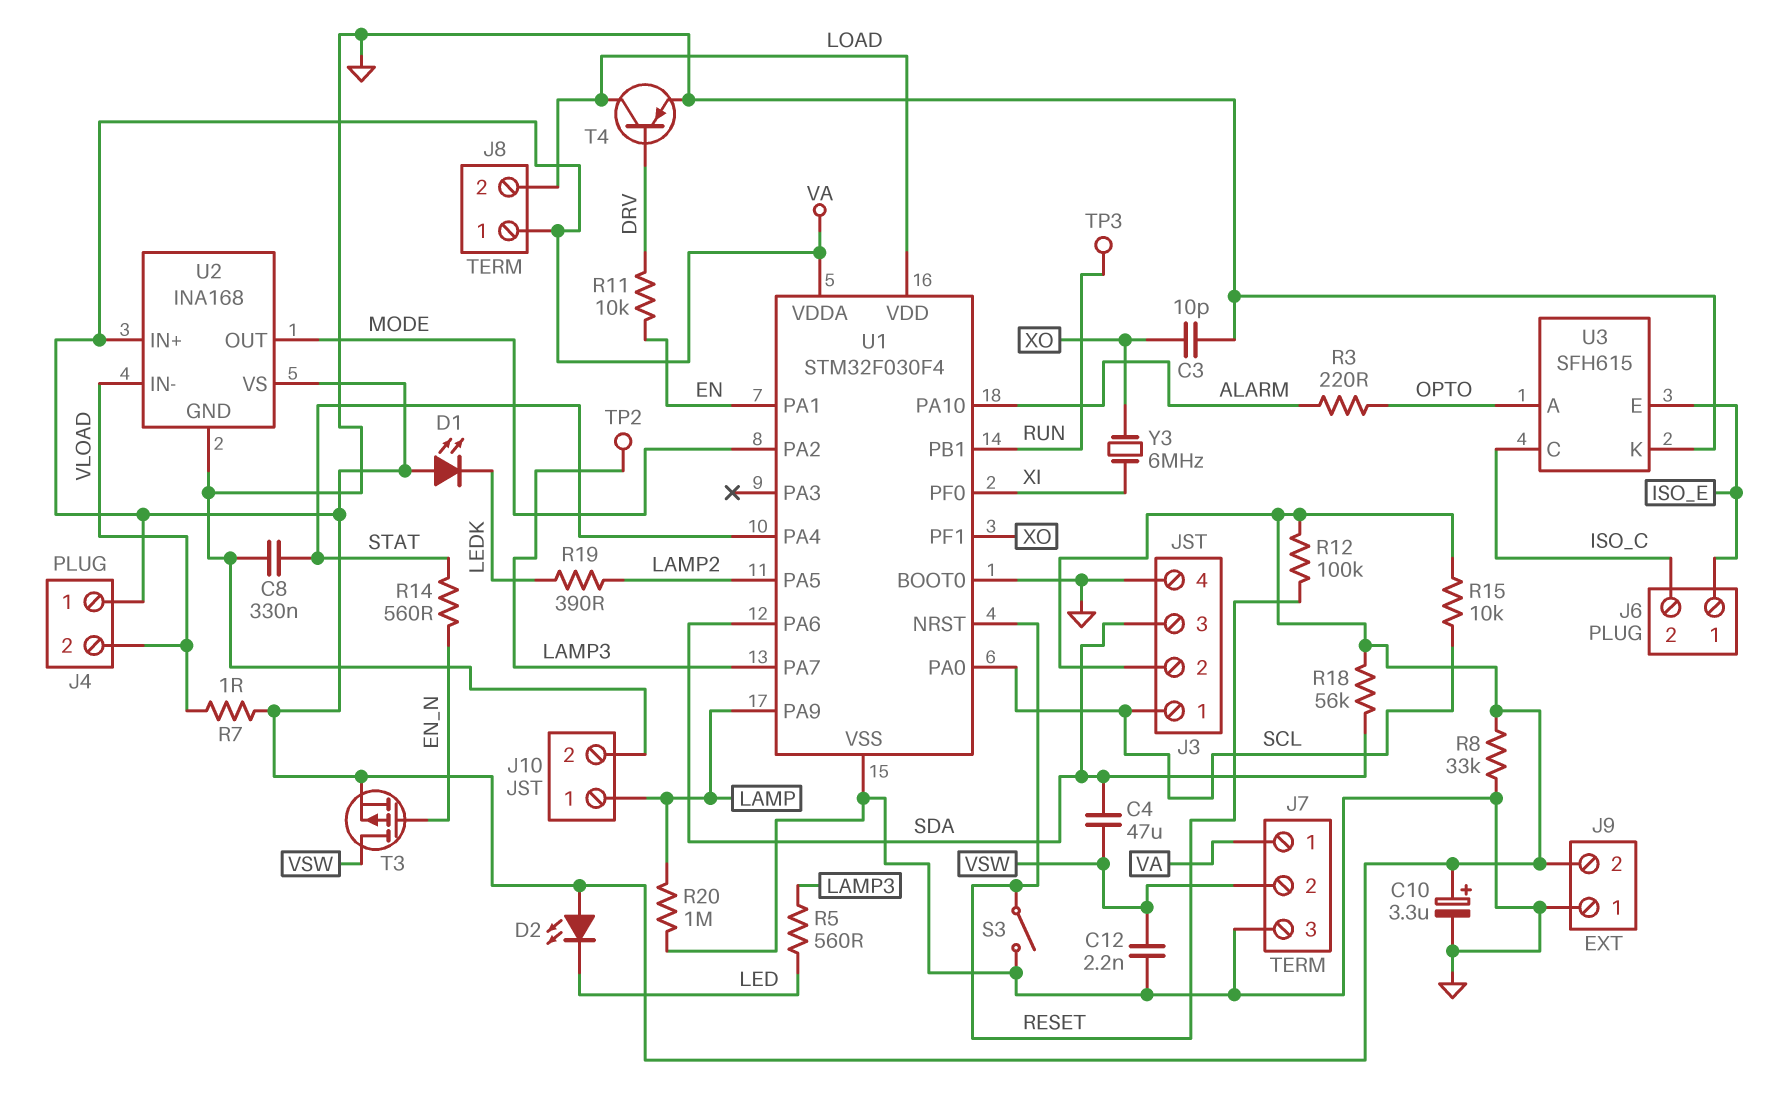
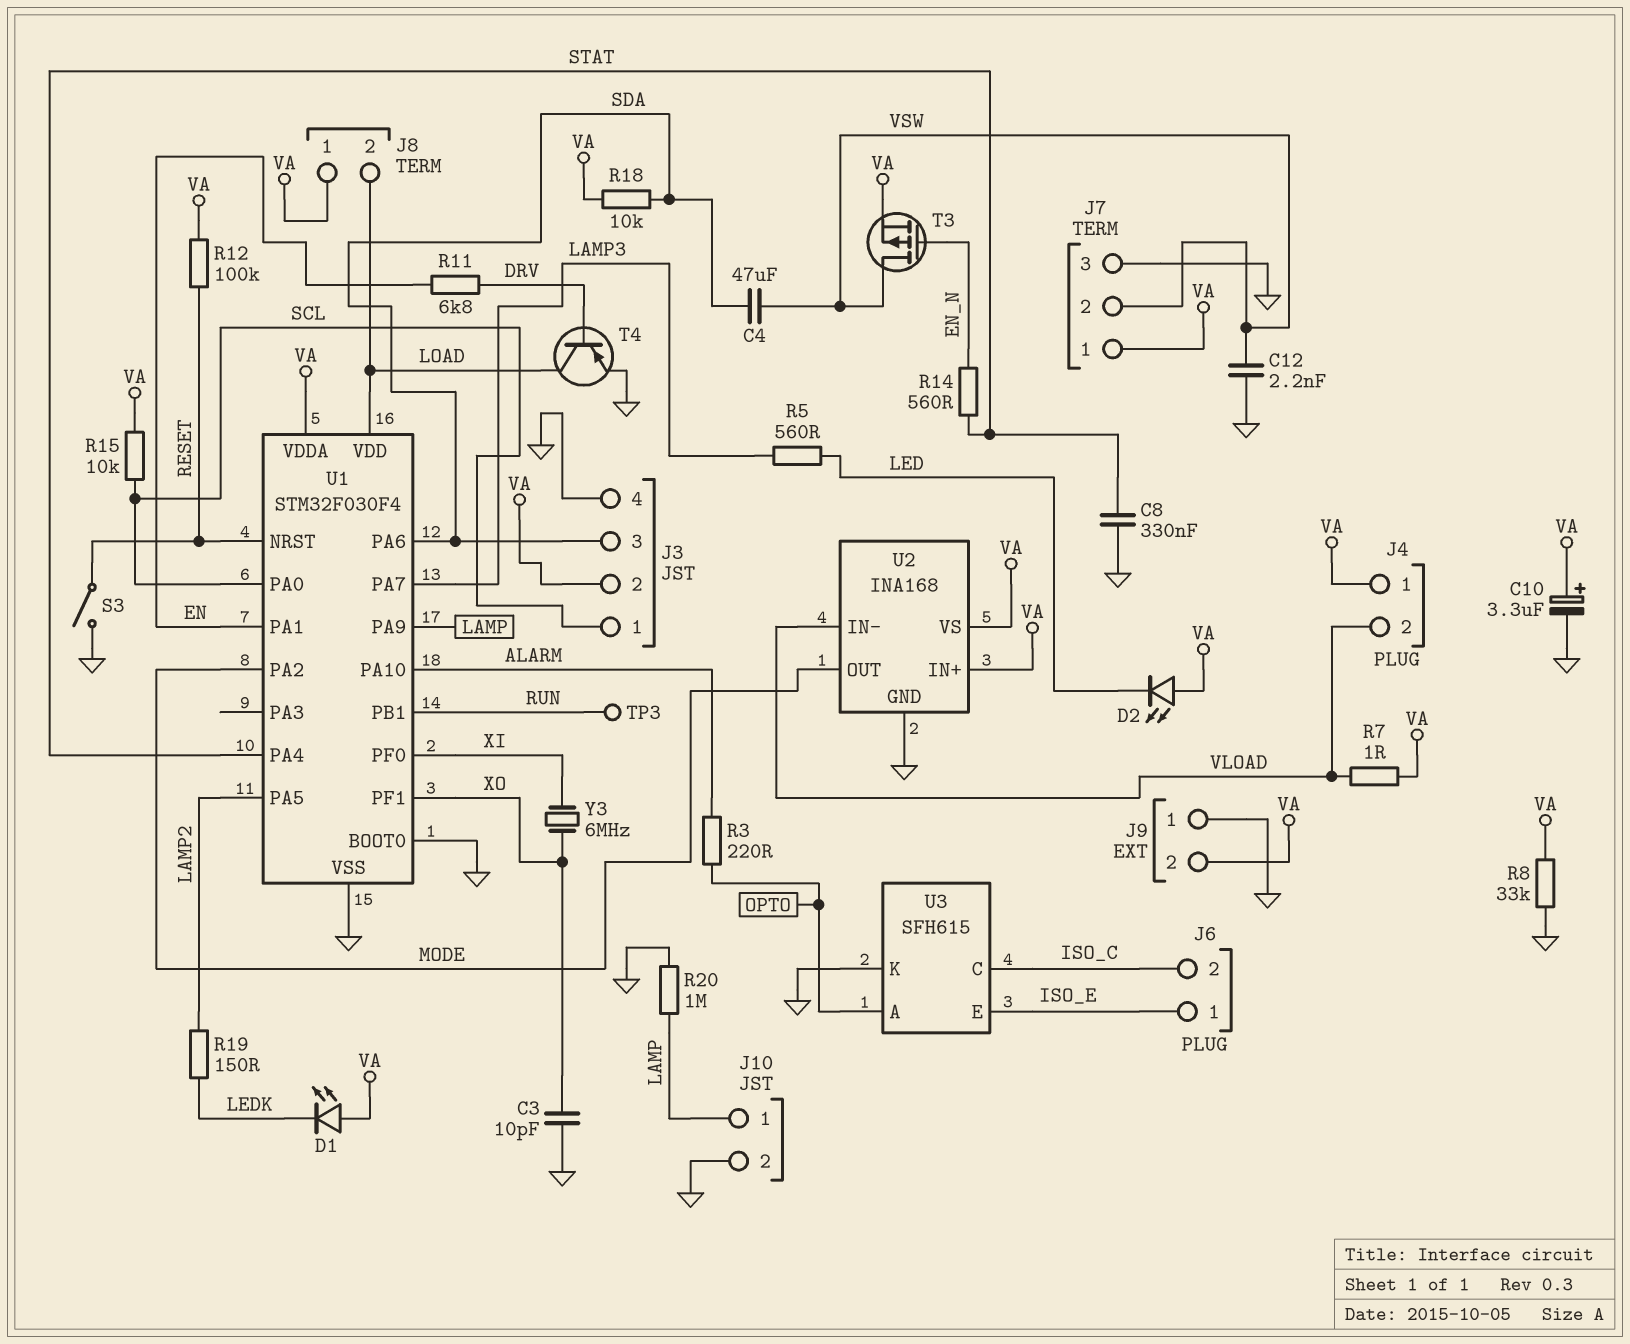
R11: 10k (DRV, EN) -> 6.8k (DRV, EN)
R18: 56k (SDA, VA) -> 10k (SDA, VA)
R19: 390 (LAMP2, LEDK) -> 150 (LAMP2, LEDK)
TP2: test point (LAMP3) -> none

